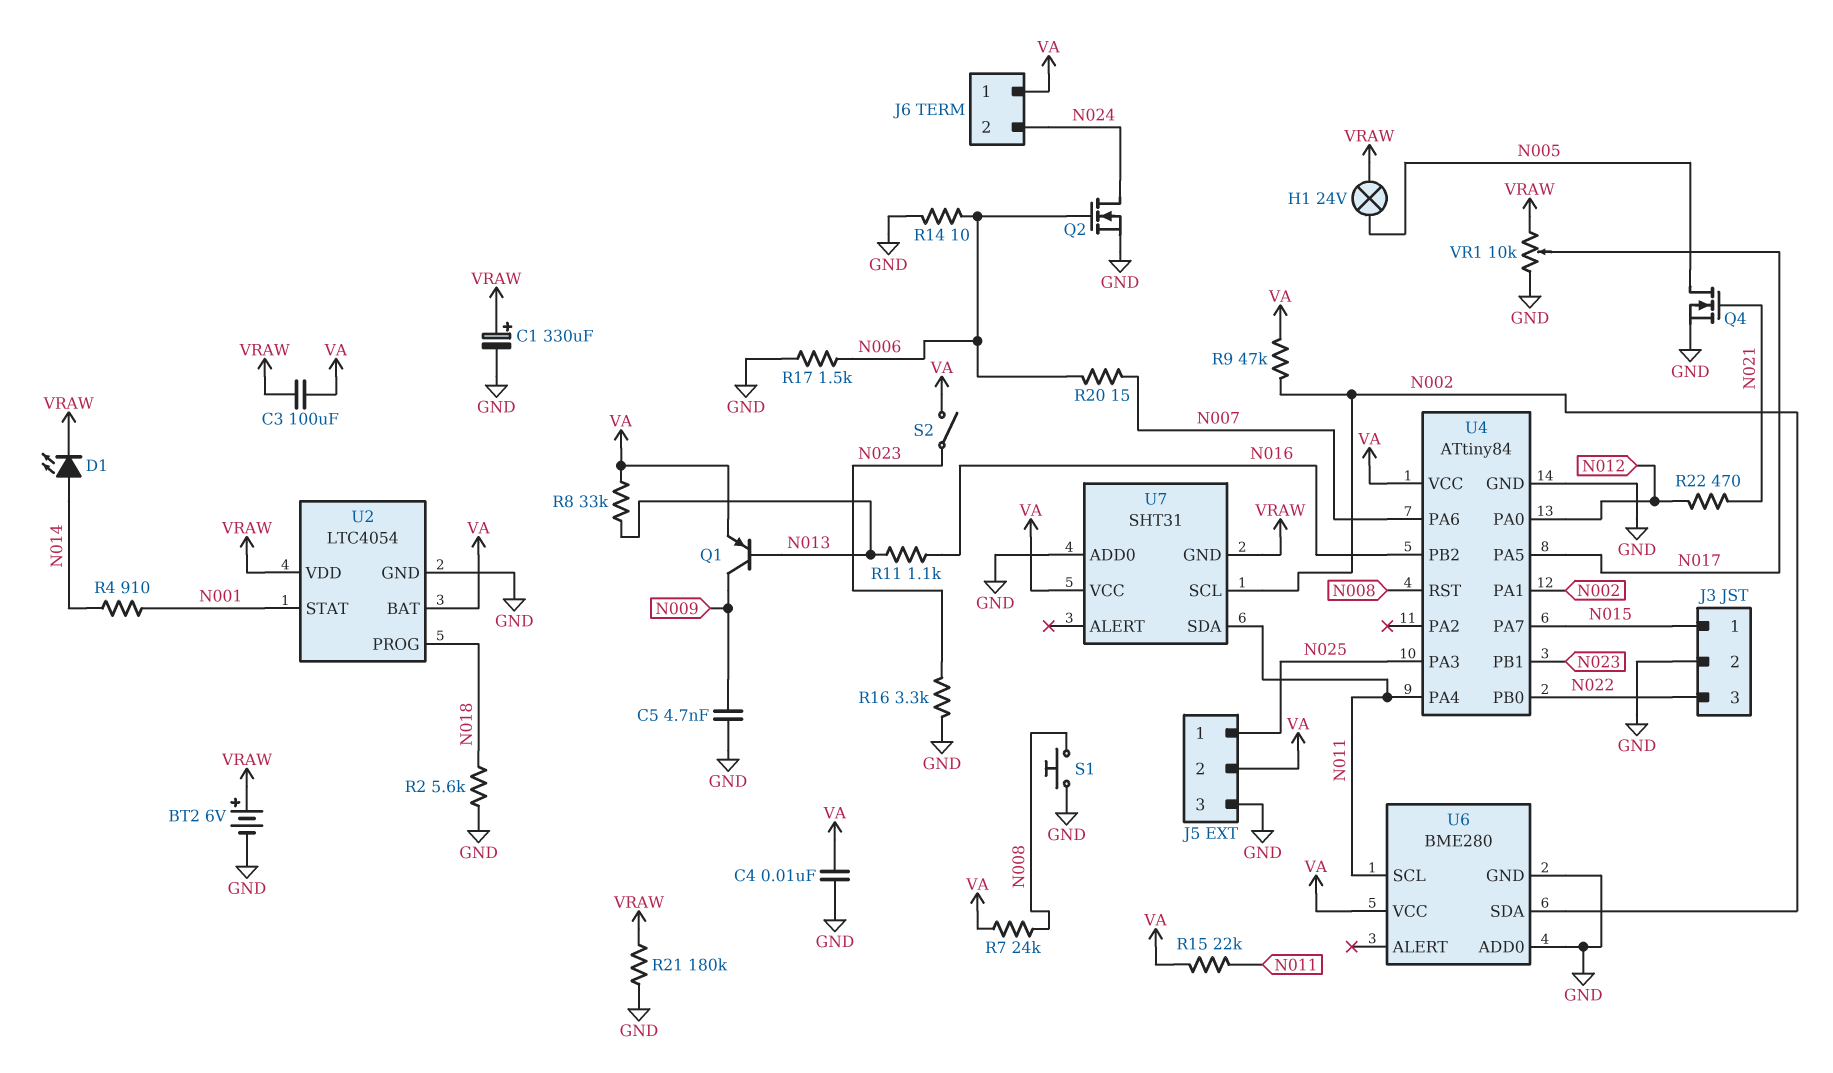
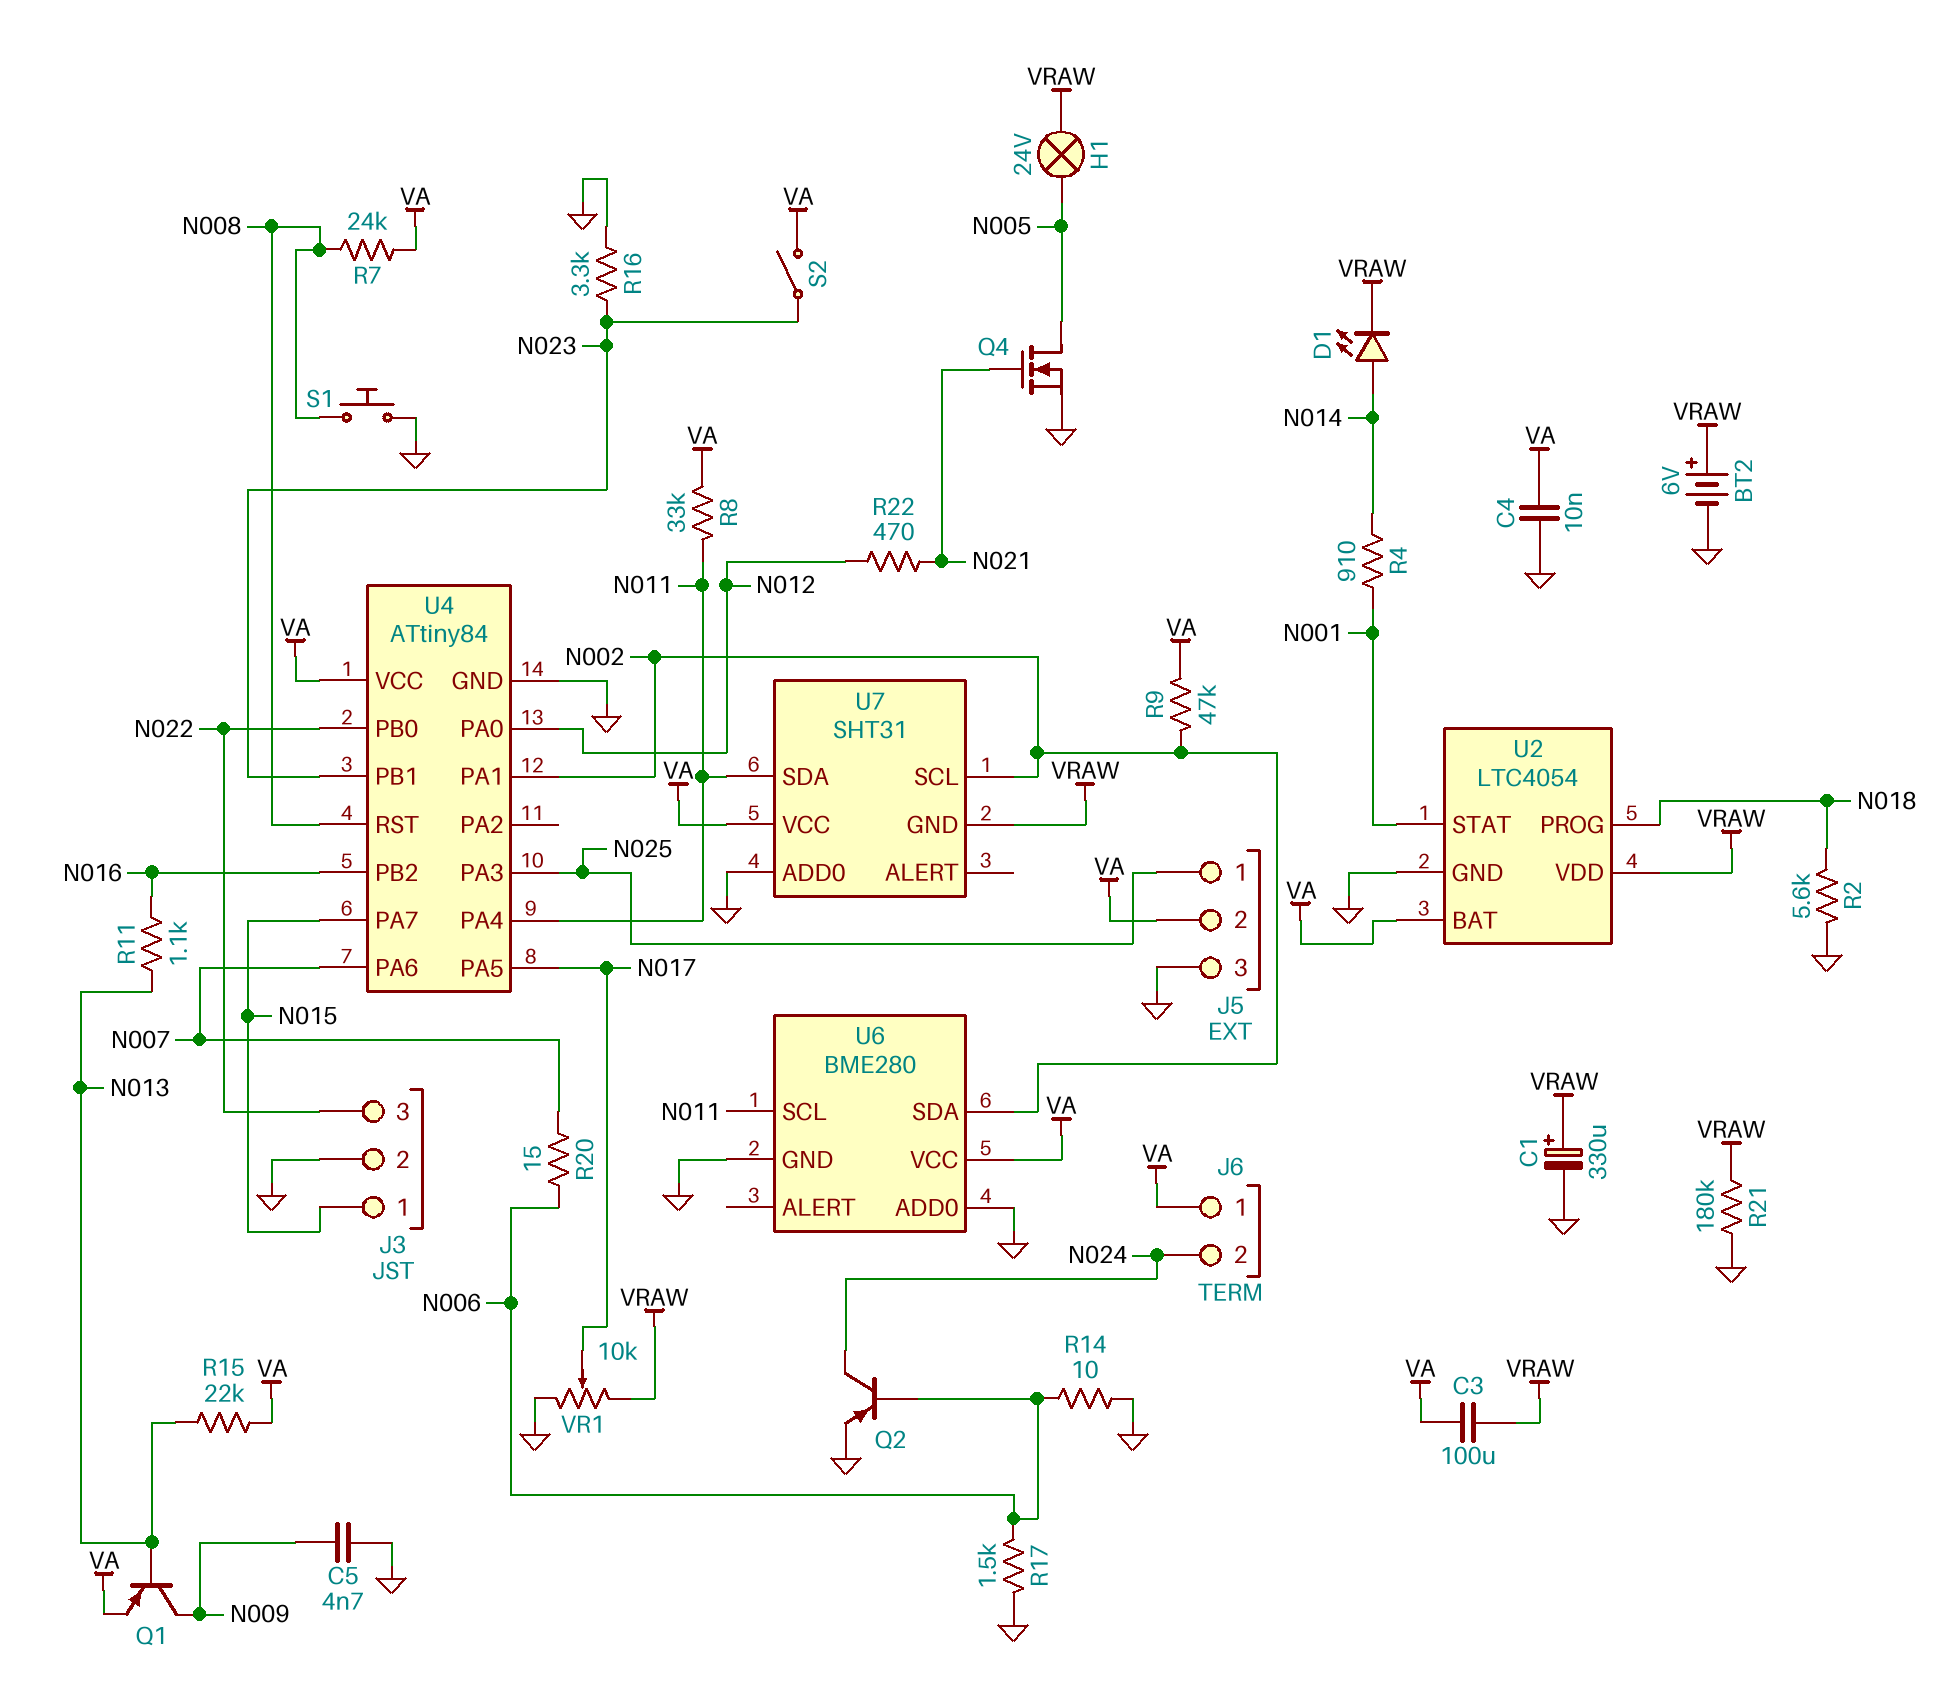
Q2: NMOS (G N006, D N024, S GND) -> PNP (B N006, C N024, E GND)
R8: 33k (N013, VA) -> 33k (N011, VA)
R15: 22k (N011, VA) -> 22k (N013, VA)

